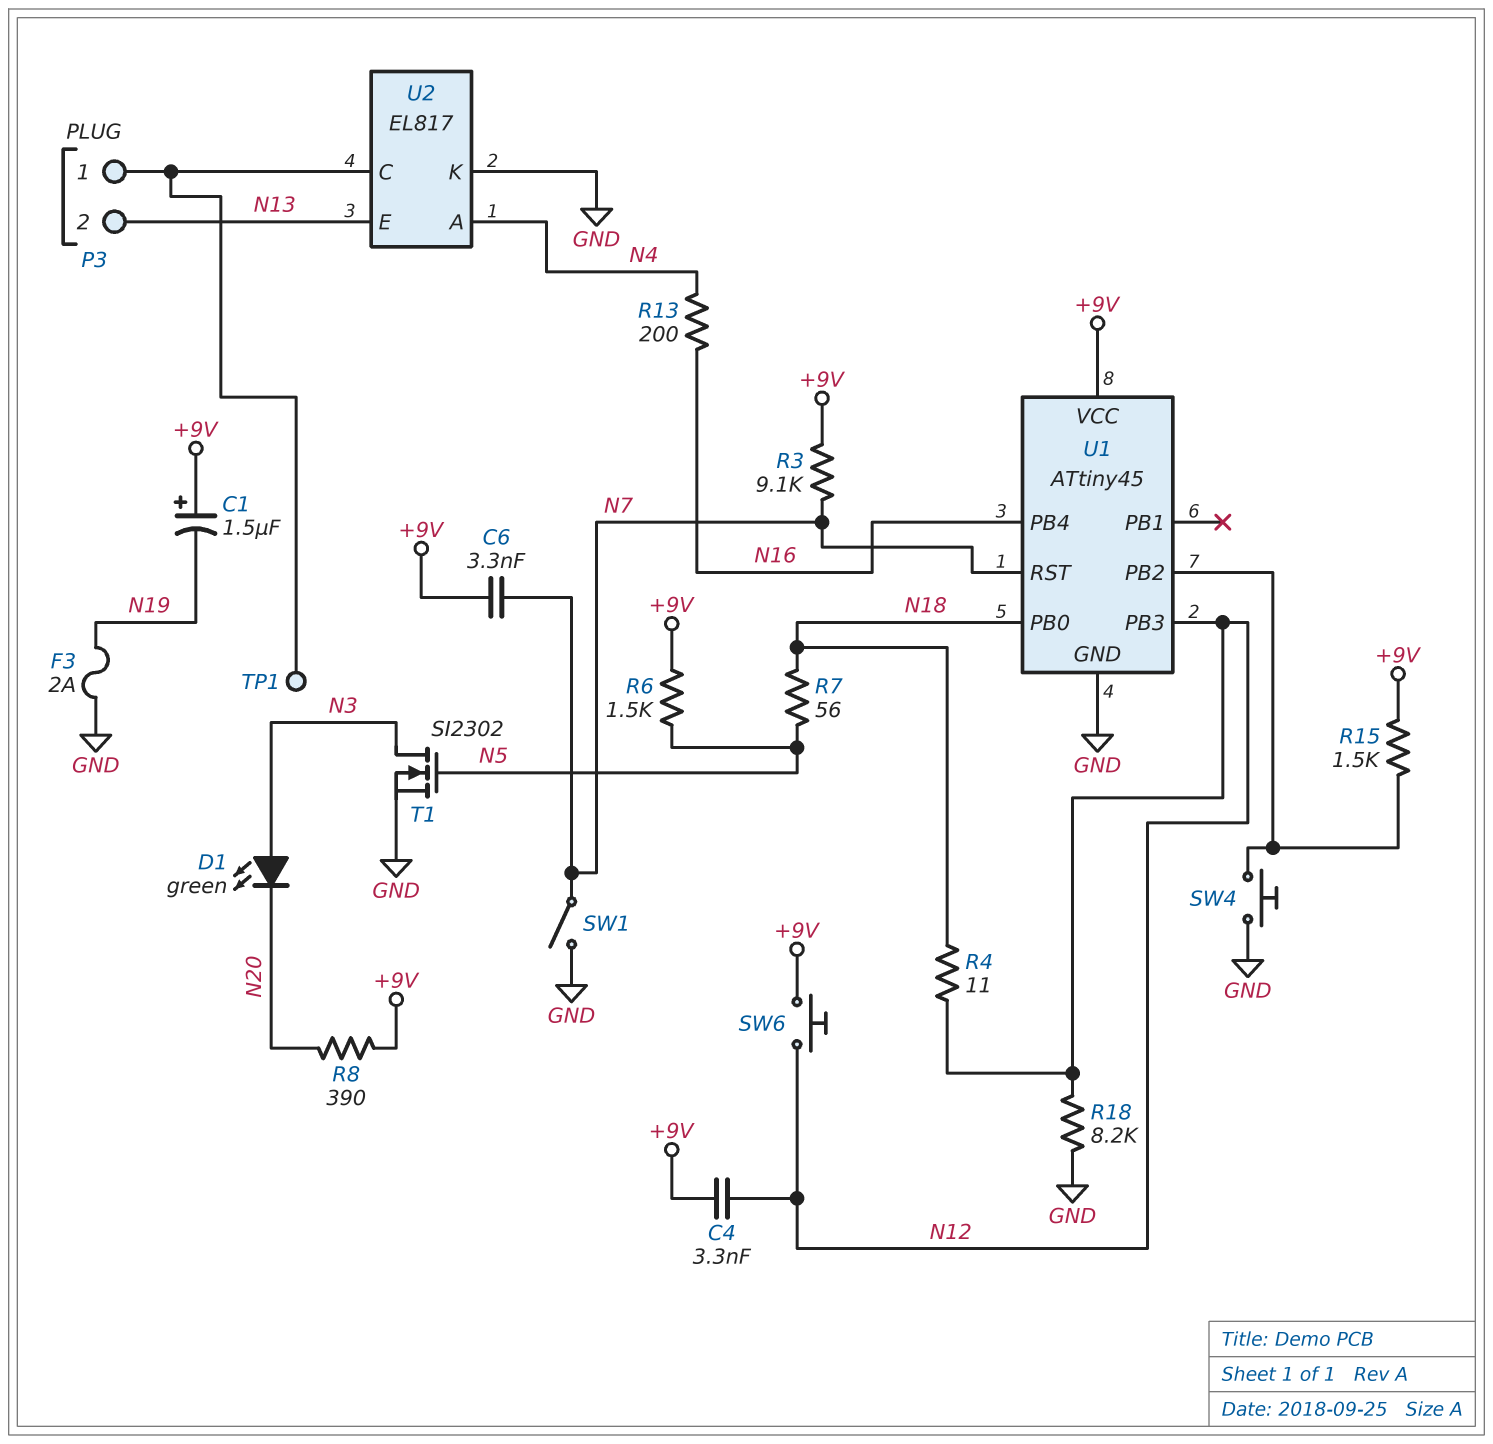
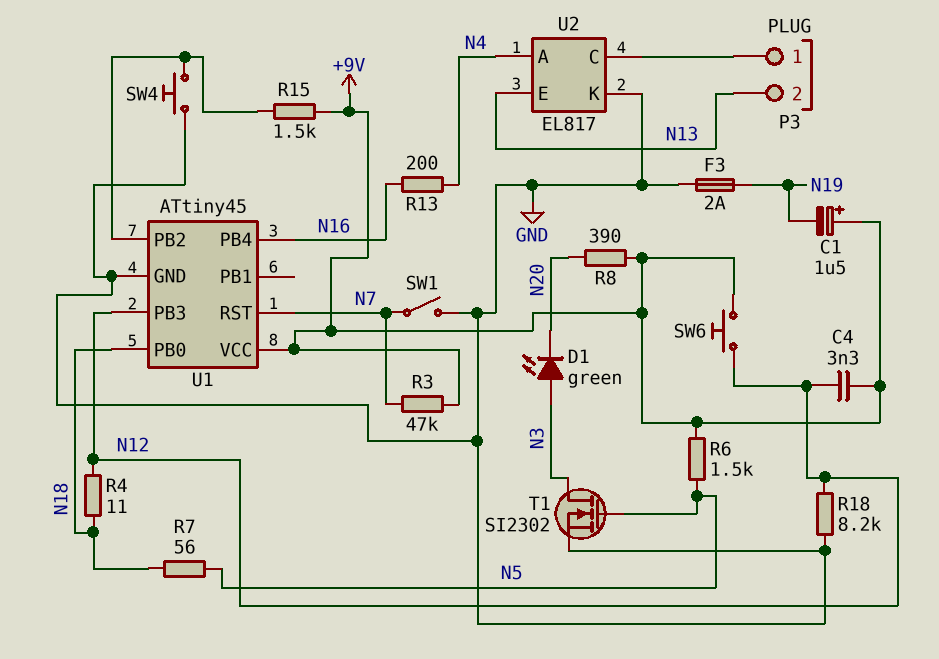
C6: 3.3nF (+9V, N7) -> none
R3: 9.1k (+9V, N7) -> 47k (+9V, N7)
TP1: test point (P3/1) -> none

